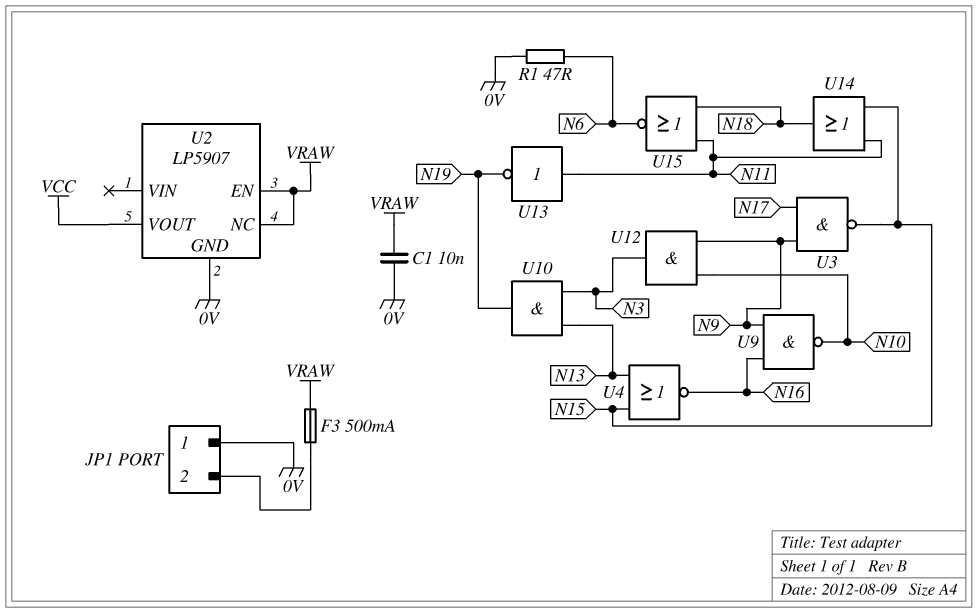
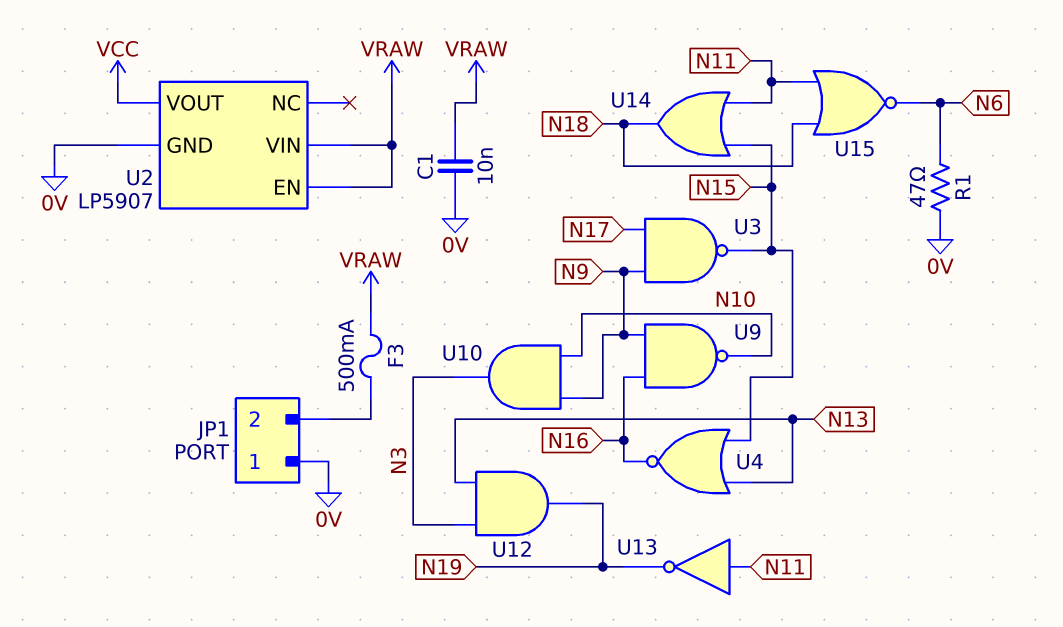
U2 pin NC: VRAW -> none
U2 pin VIN: none -> VRAW
U10: AND (in N3, in N13, out N19) -> AND (in N9, in N10, out N3)
U12: AND (in N9, in N10, out N3) -> AND (in N3, in N13, out N19)

